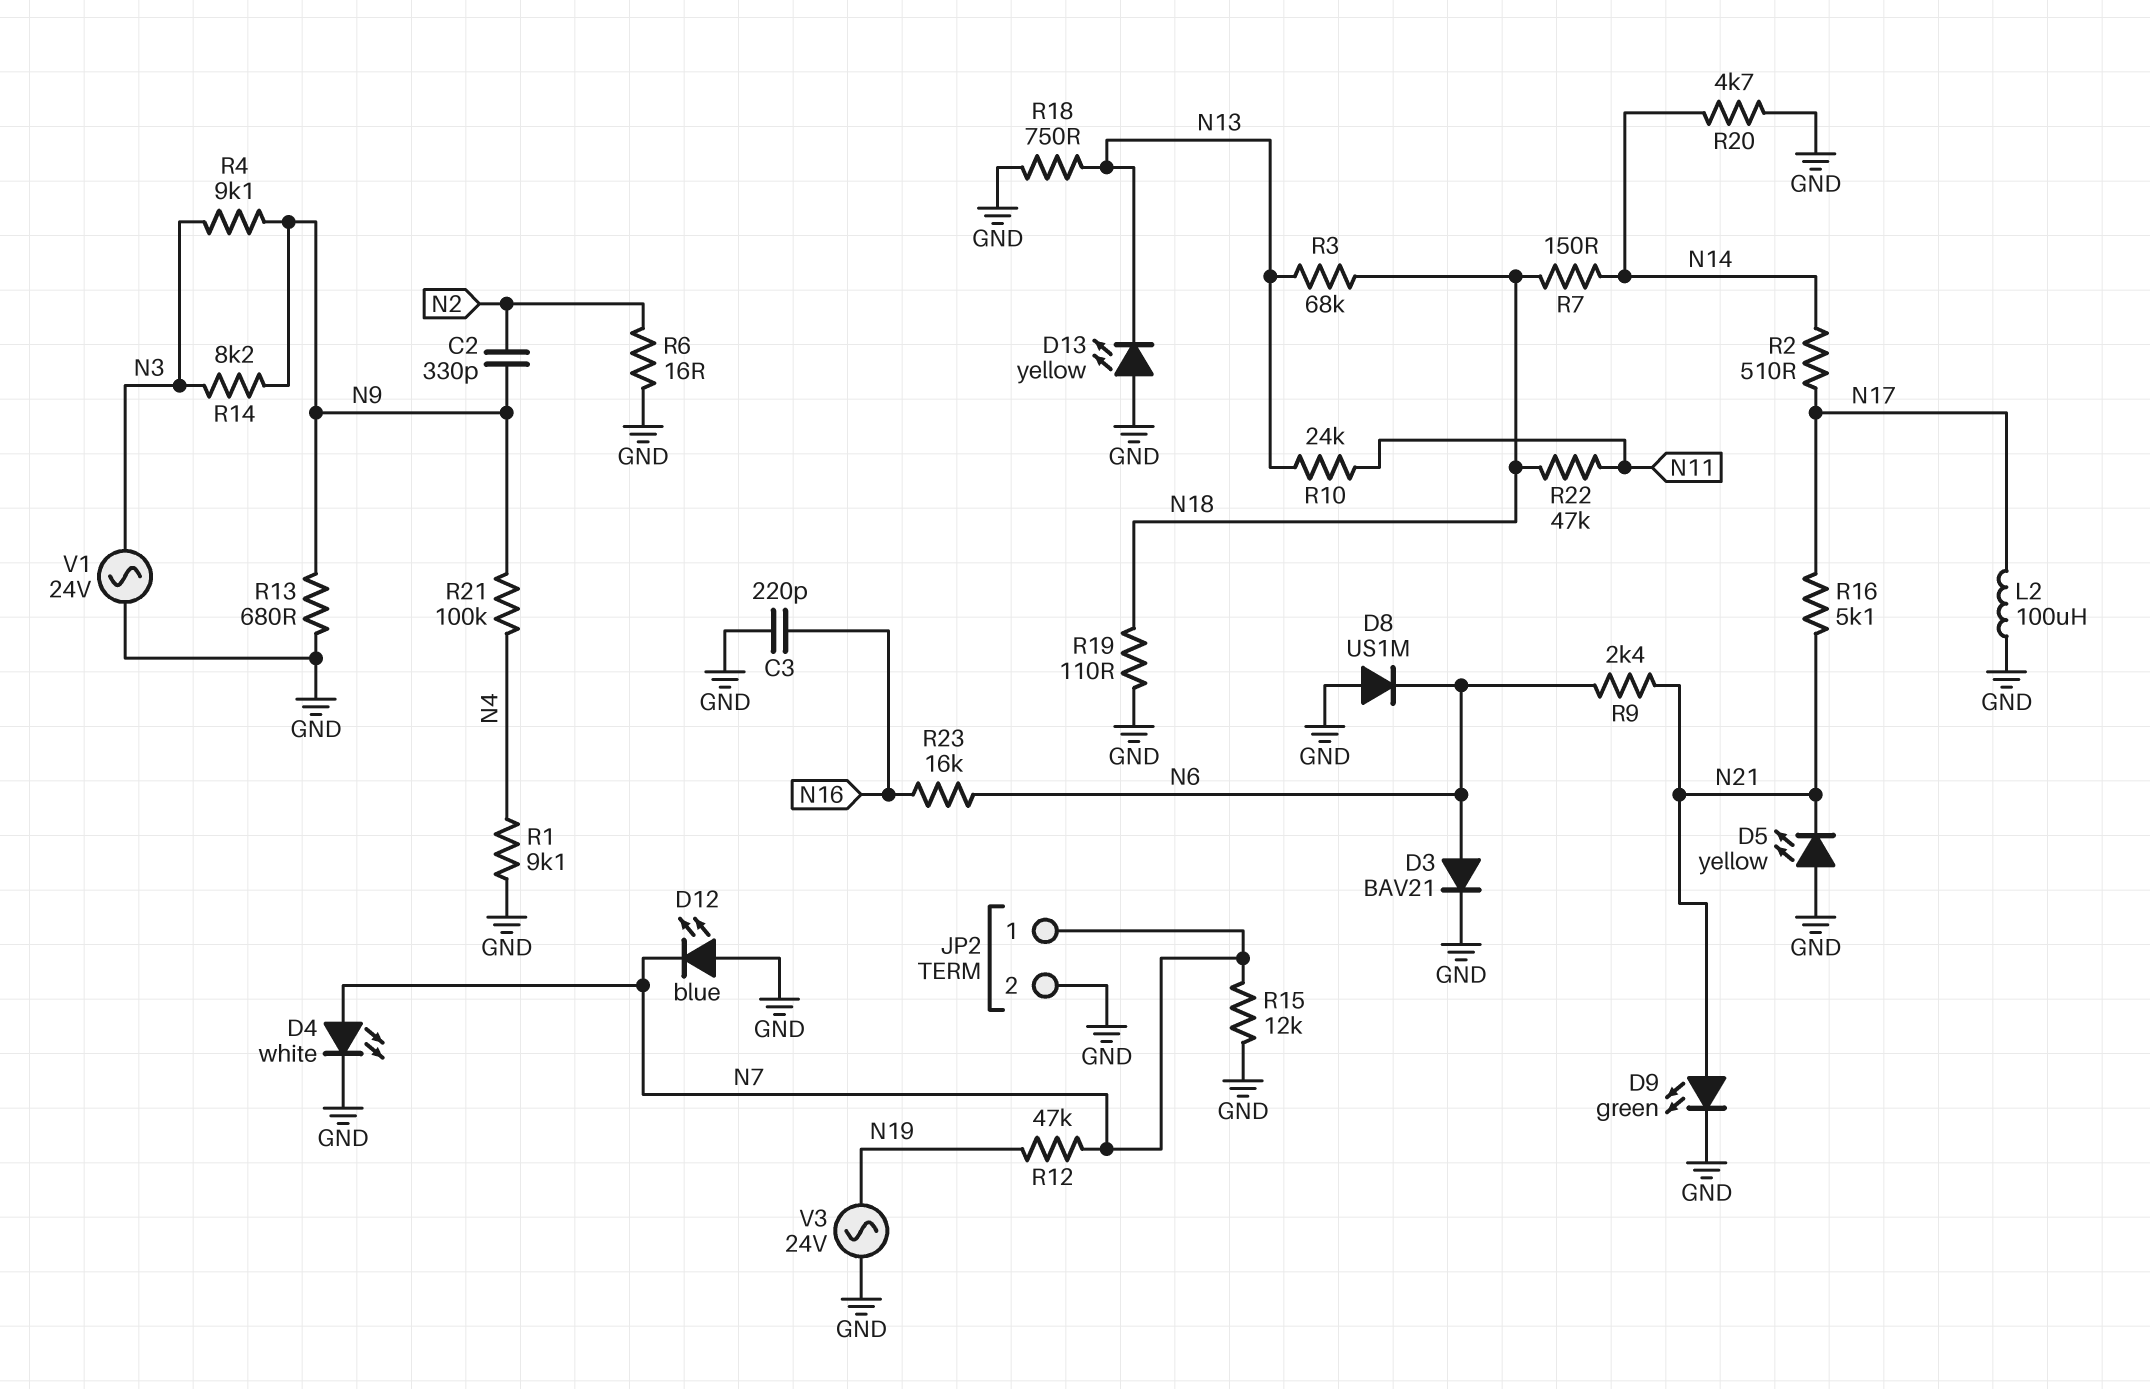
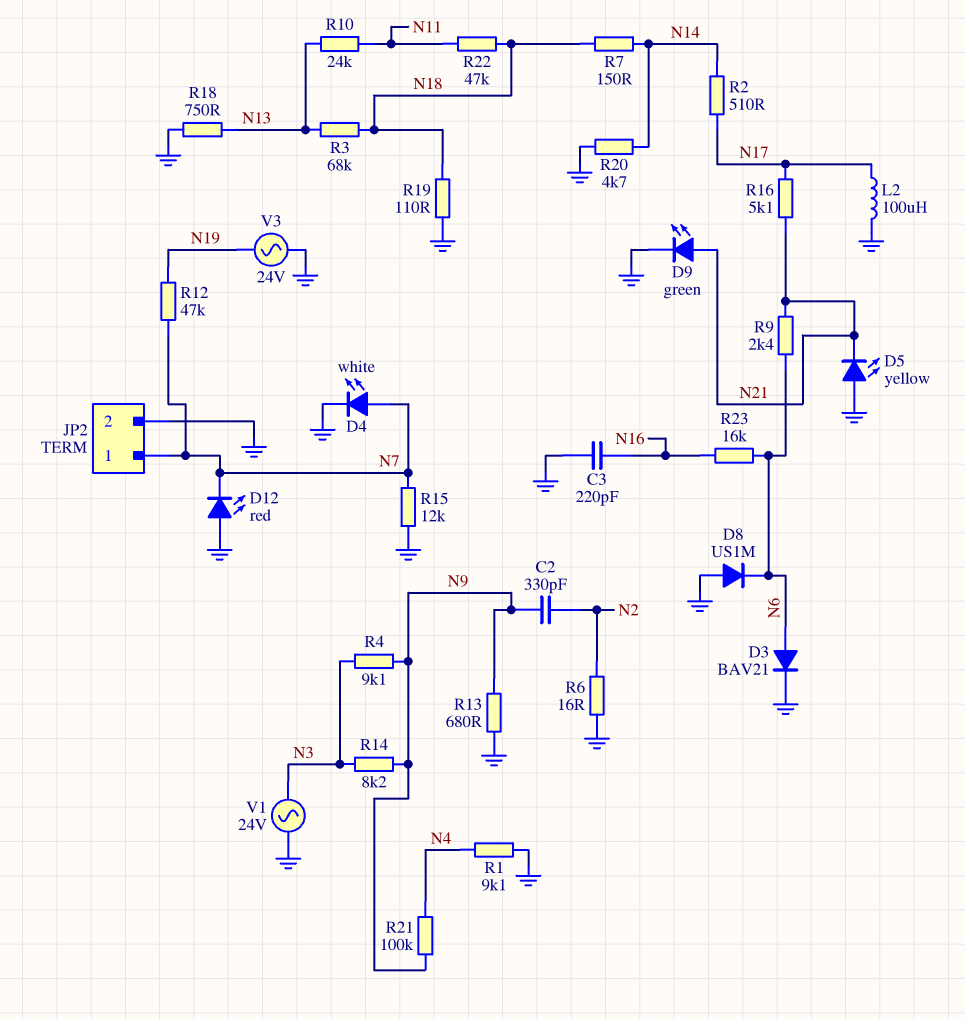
D12: LED blue (A GND, K N7) -> LED red (A GND, K N7)
D13: LED yellow (A GND, K N13) -> none

